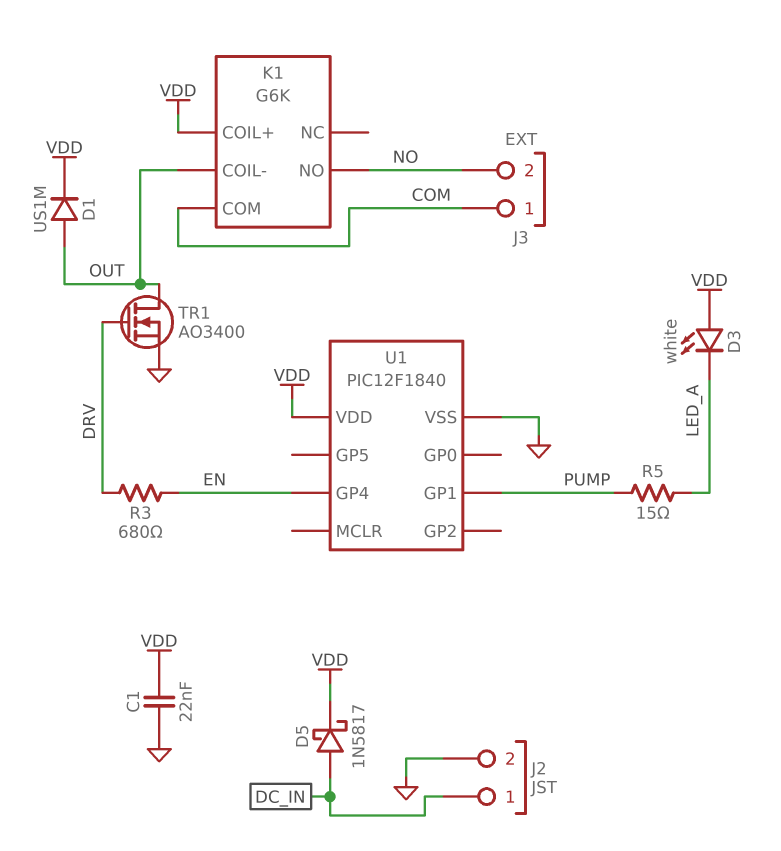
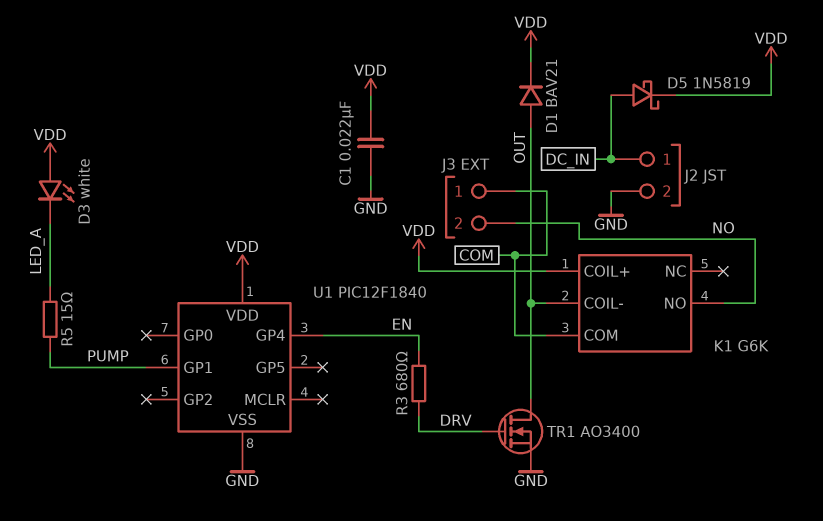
D1: diode US1M (A OUT, K VDD) -> diode BAV21 (A OUT, K VDD)
D5: schottky 1N5817 (A DC_IN, K VDD) -> schottky 1N5819 (A DC_IN, K VDD)

